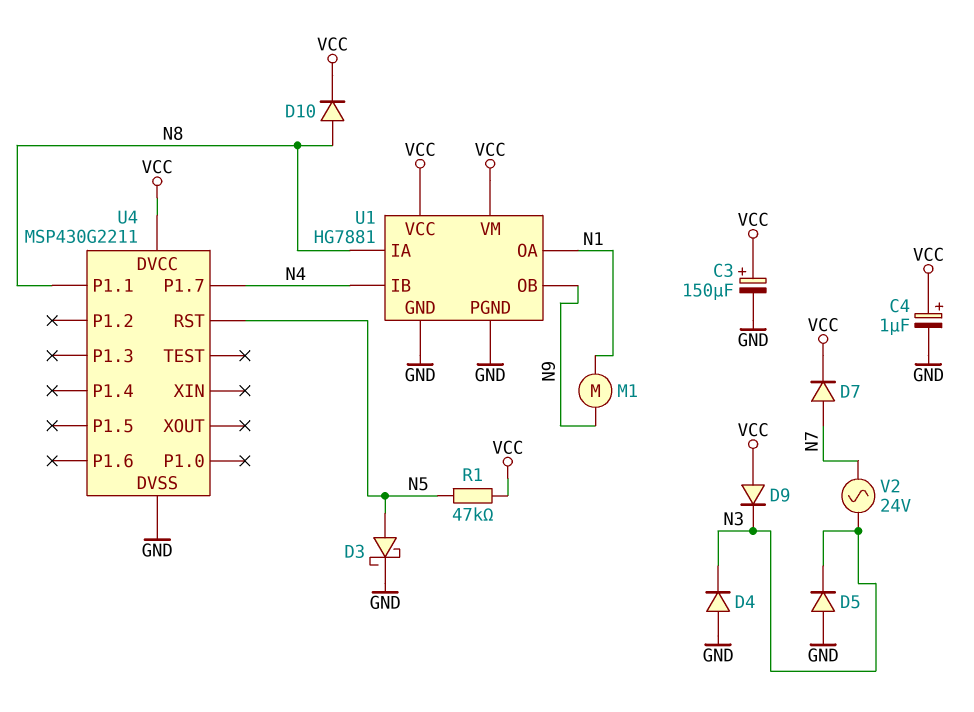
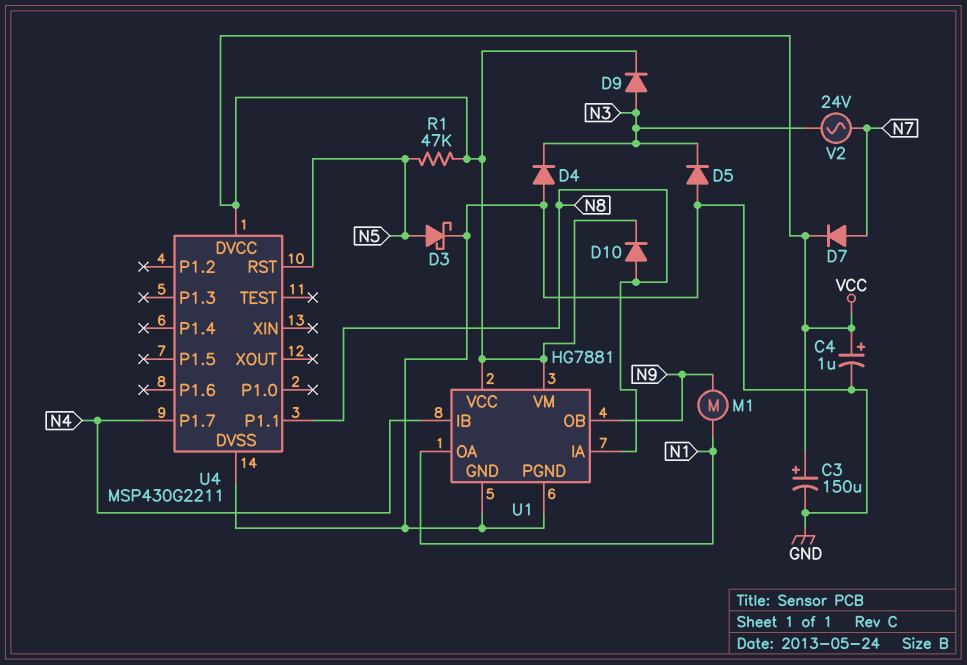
D9: diode (A VCC, K N3) -> diode (A N3, K VCC)

